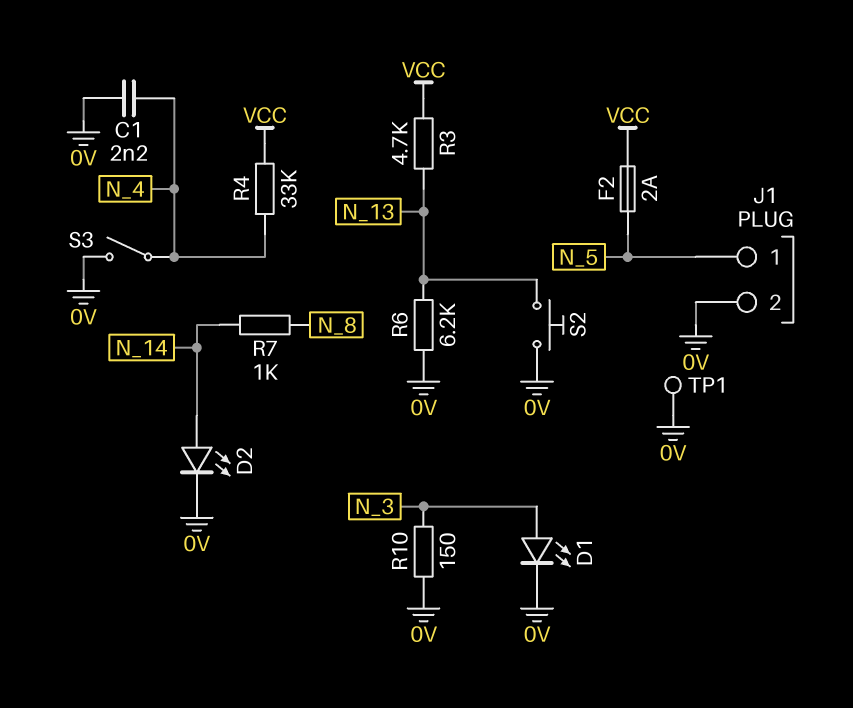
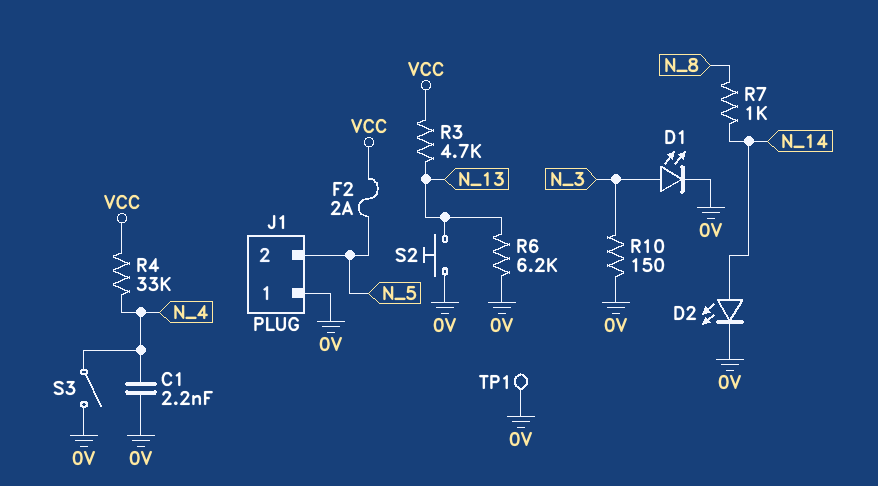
J1 pin 1: N_5 -> 0V
J1 pin 2: 0V -> N_5

